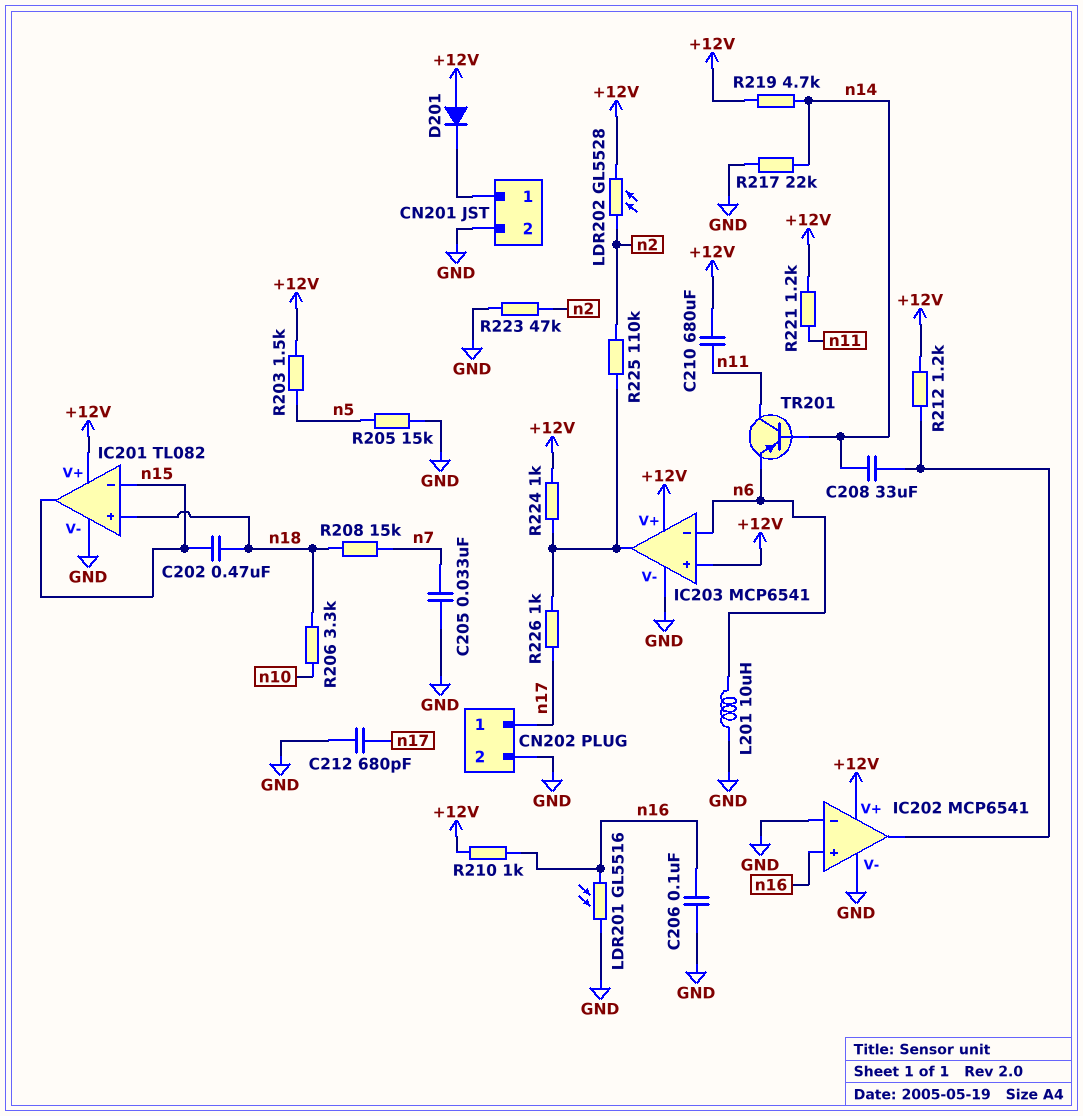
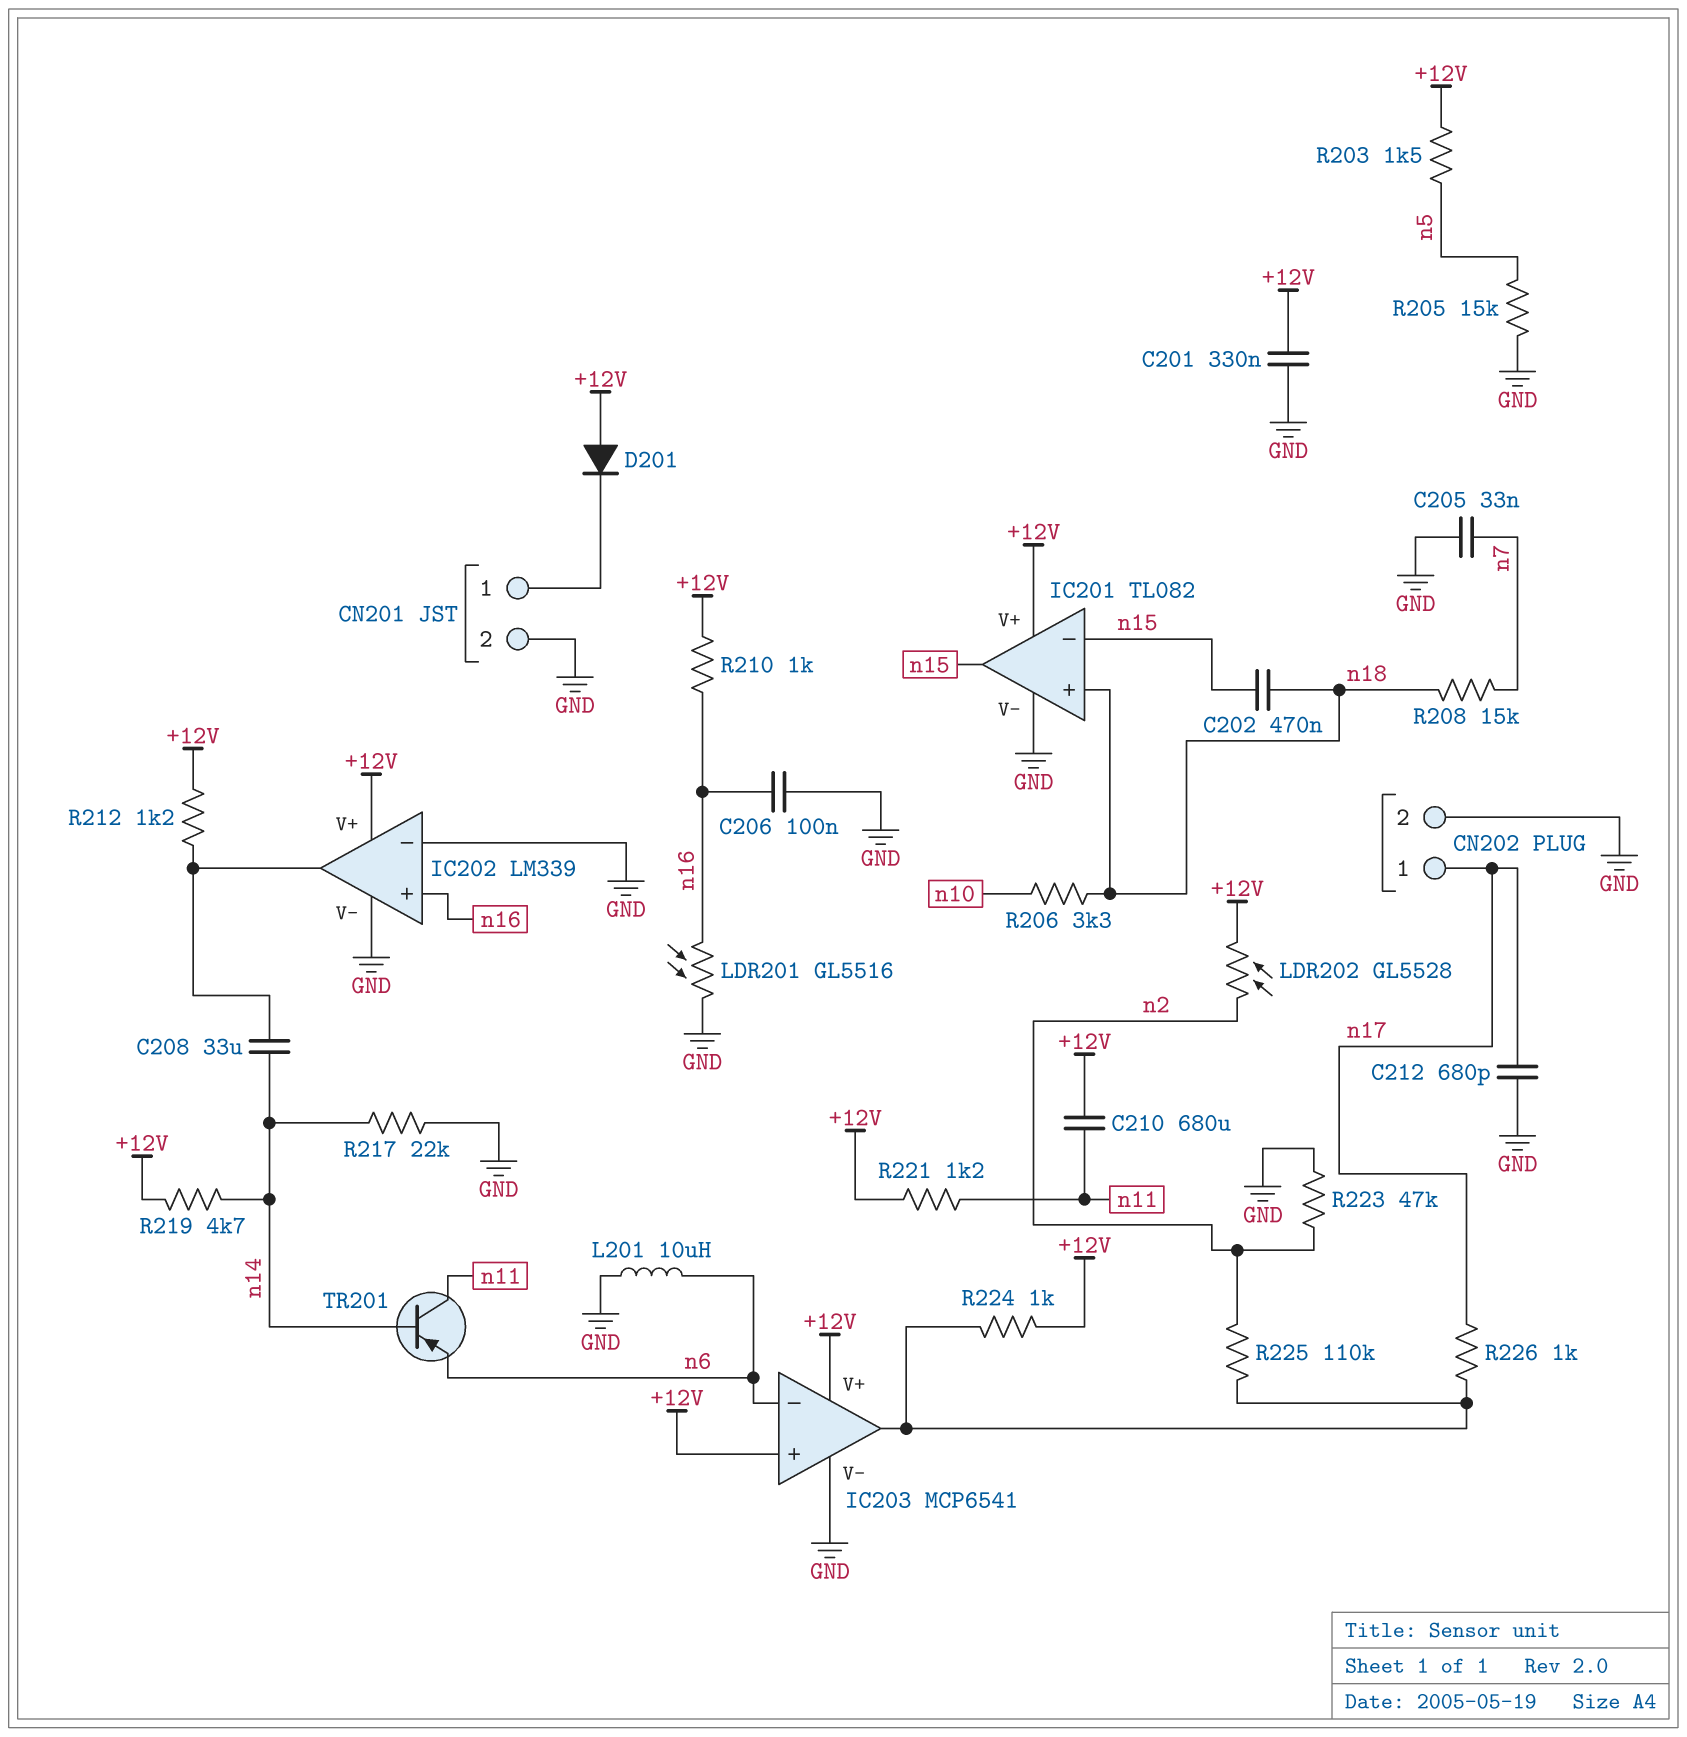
C201: none -> 330nF (+12V, GND)
IC202: MCP6541 -> LM339

